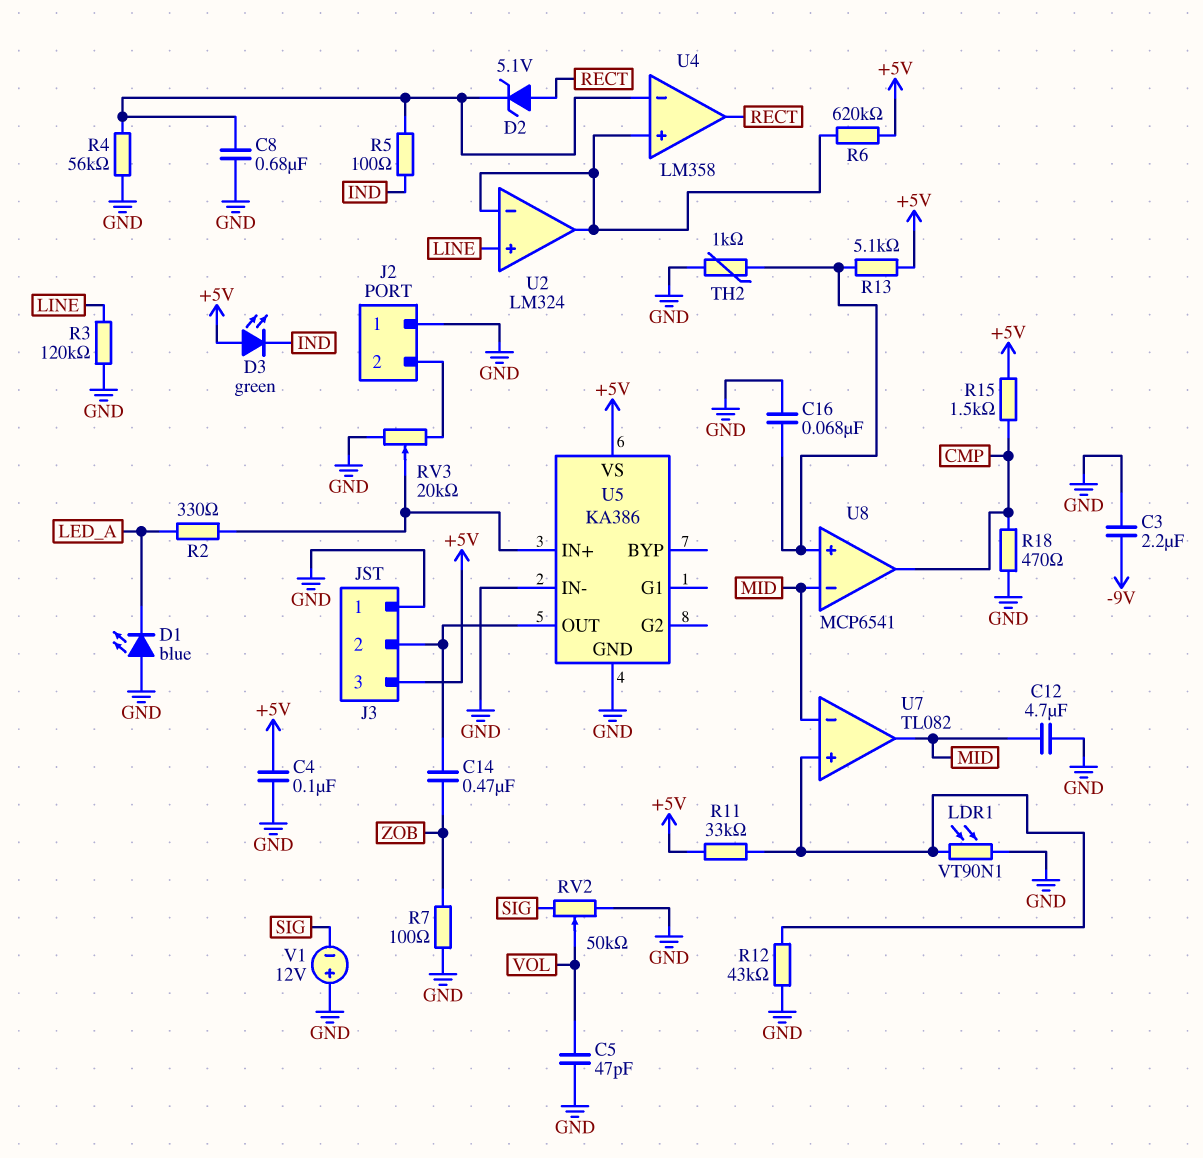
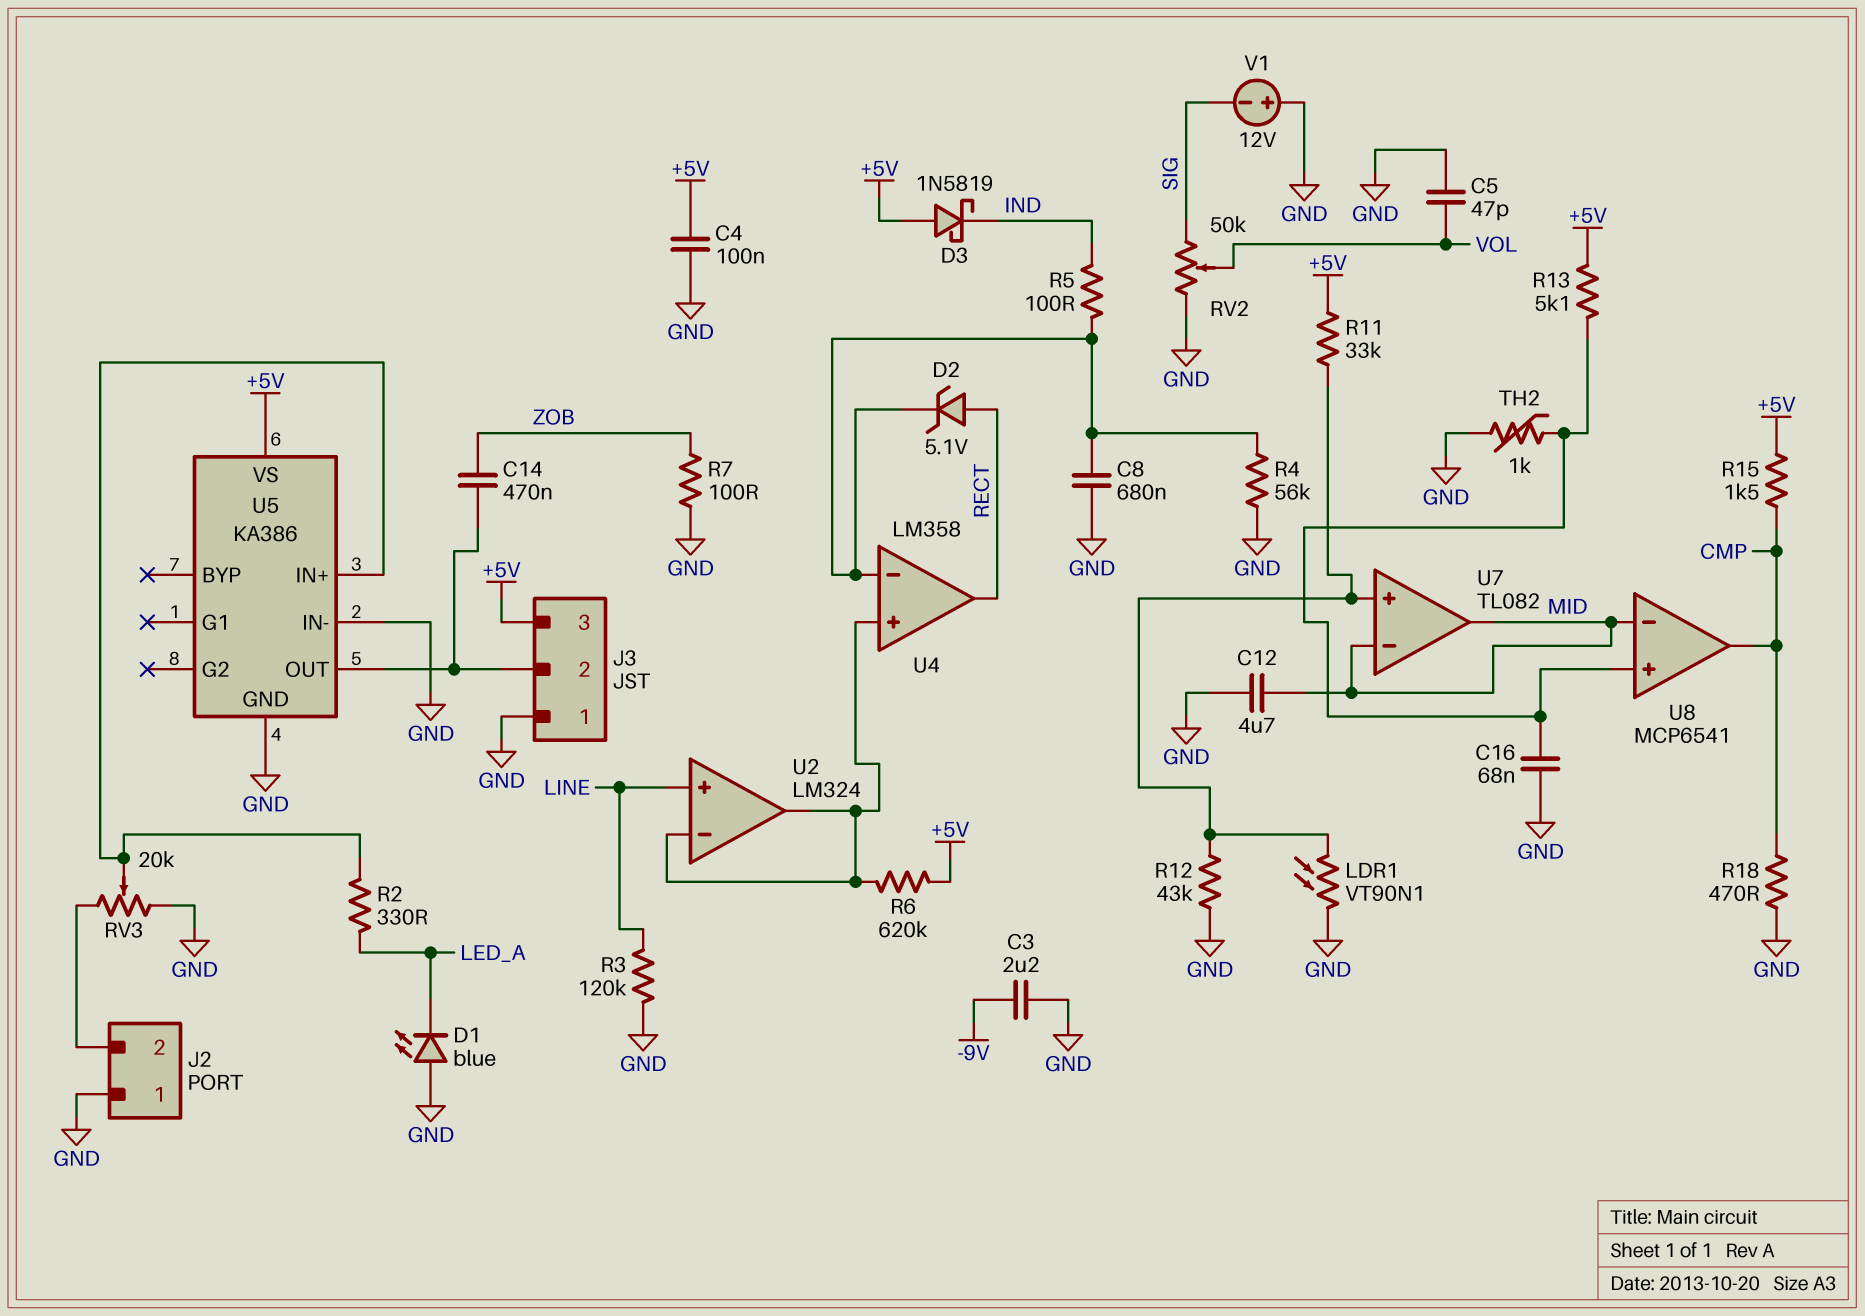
D3: LED green (A +5V, K IND) -> schottky 1N5819 (A +5V, K IND)

